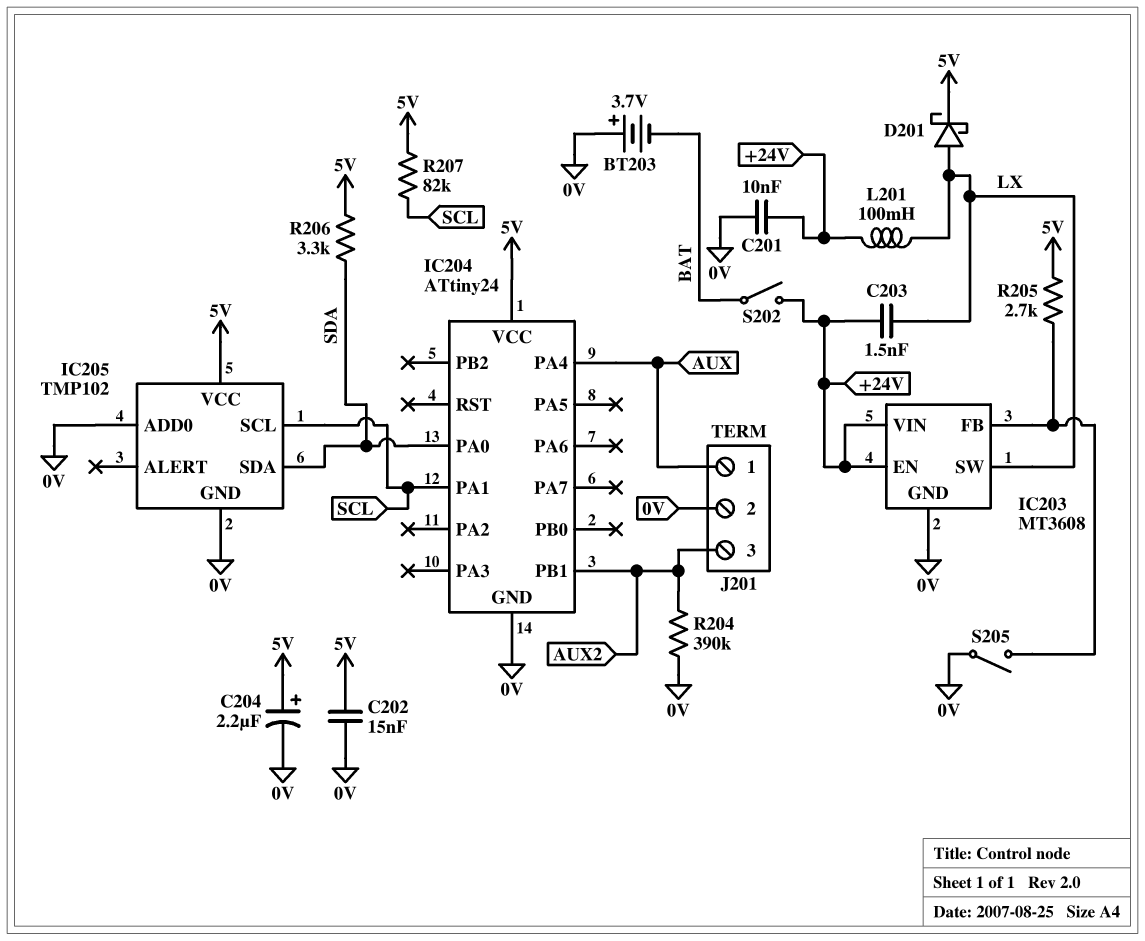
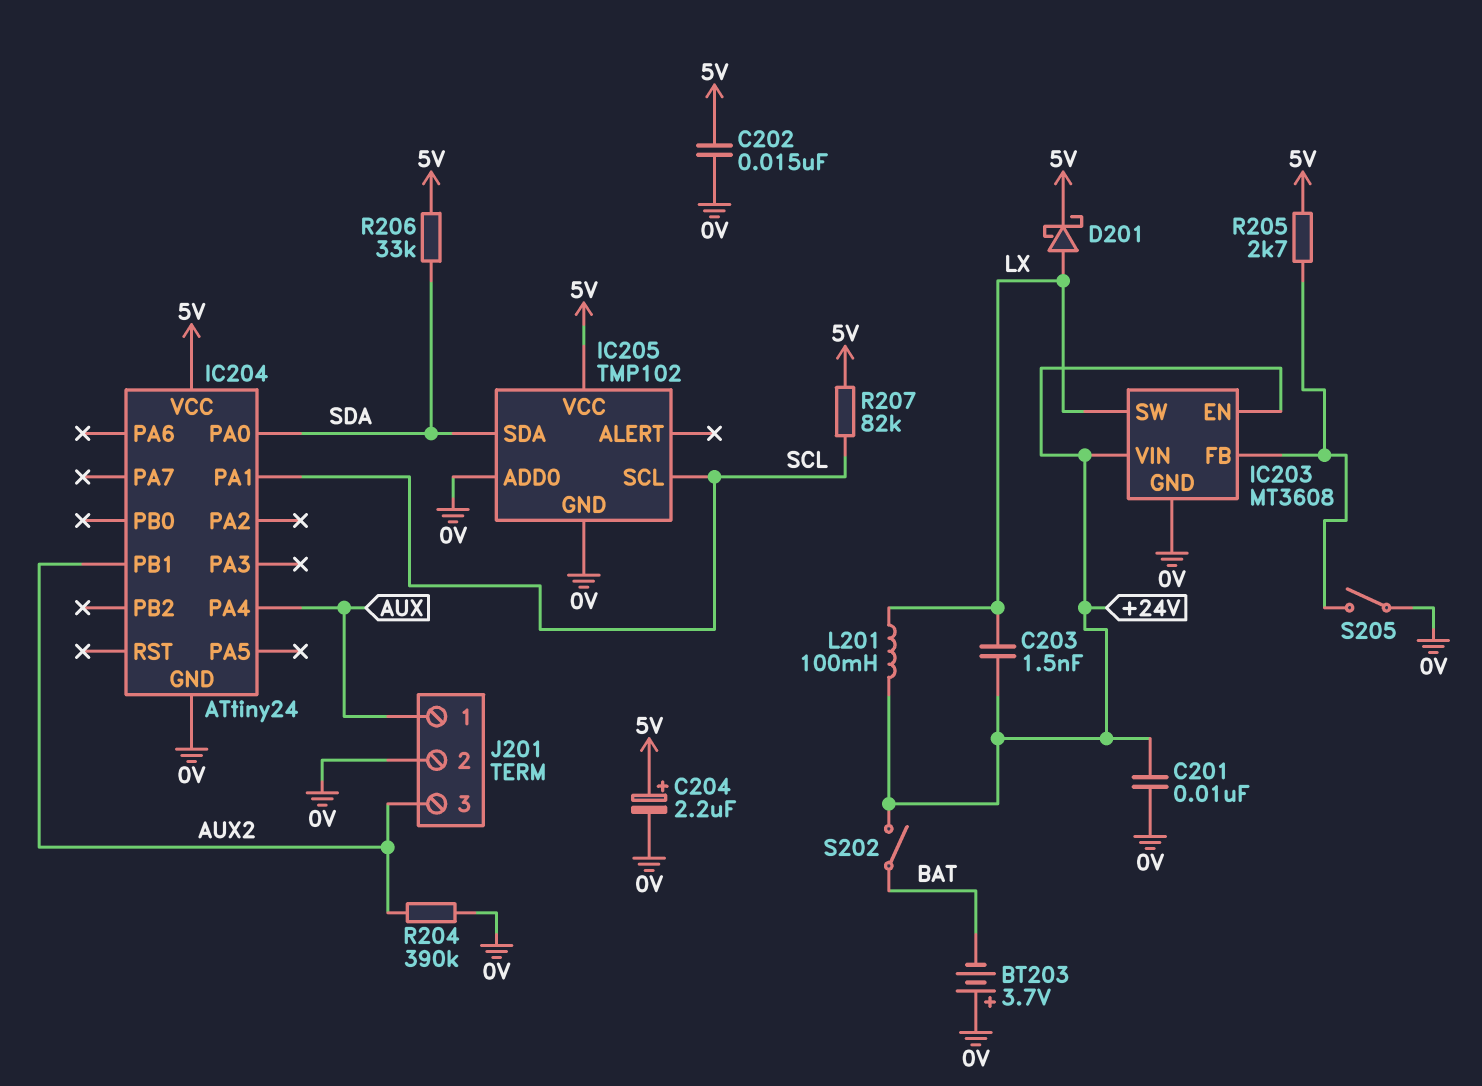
R206: 3.3k (5V, SDA) -> 33k (5V, SDA)

